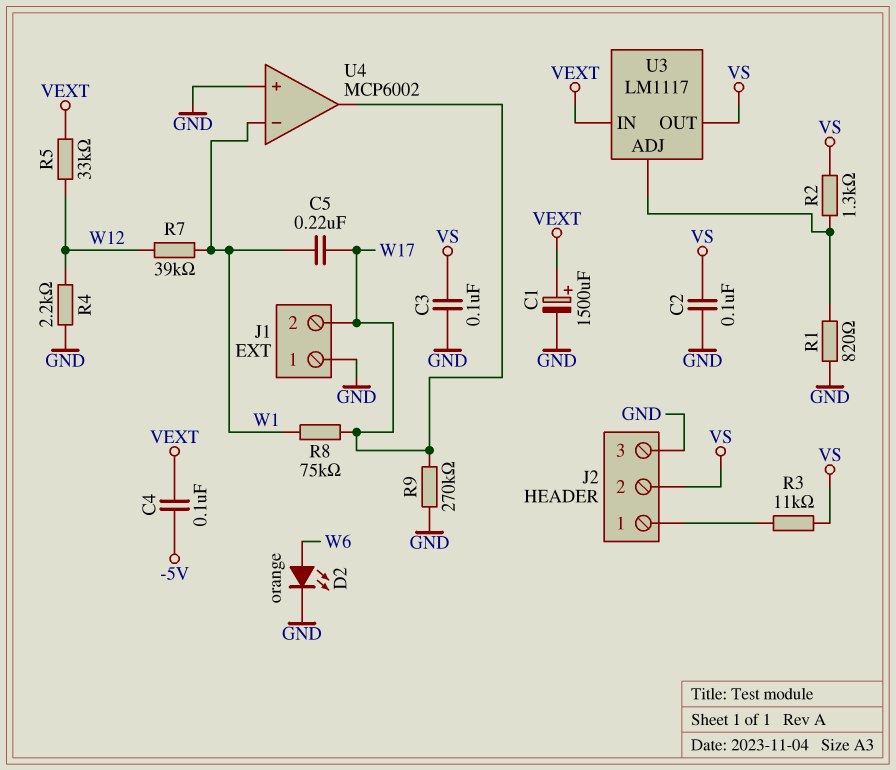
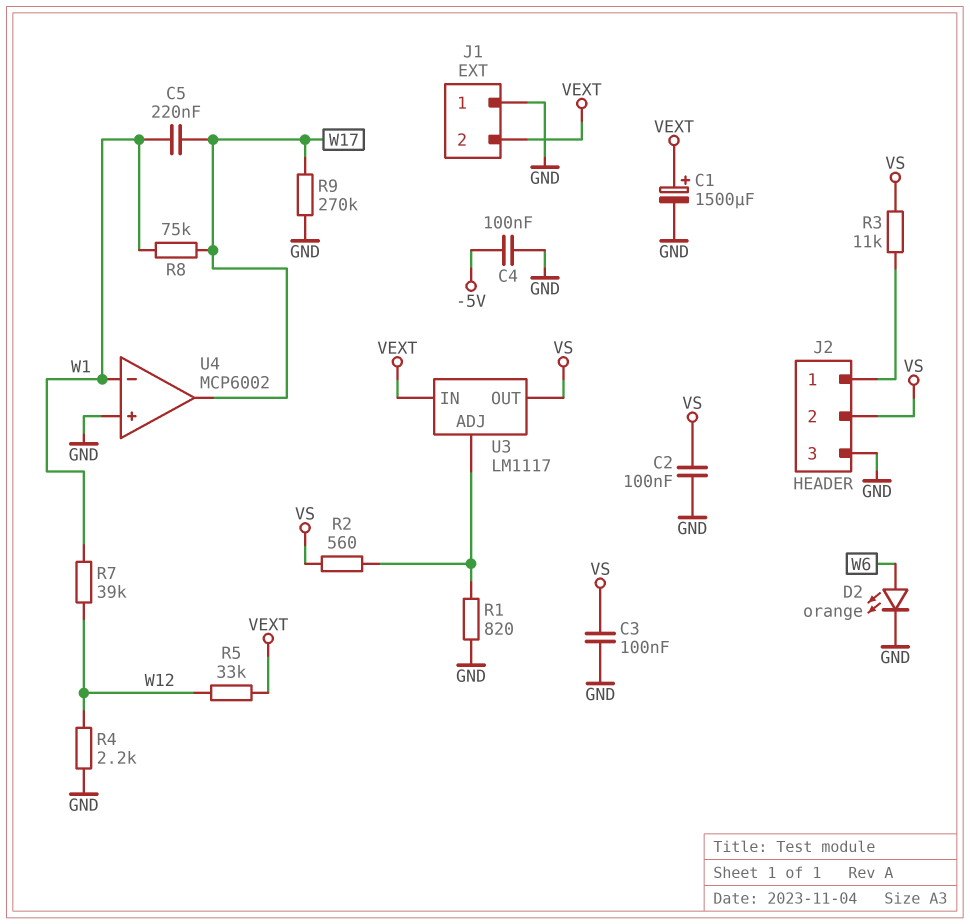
C4: 100nF (-5V, VEXT) -> 100nF (-5V, GND)
J1 pin 2: W17 -> VEXT
R2: 1.3k (U3/ADJ, VS) -> 560 (U3/ADJ, VS)

